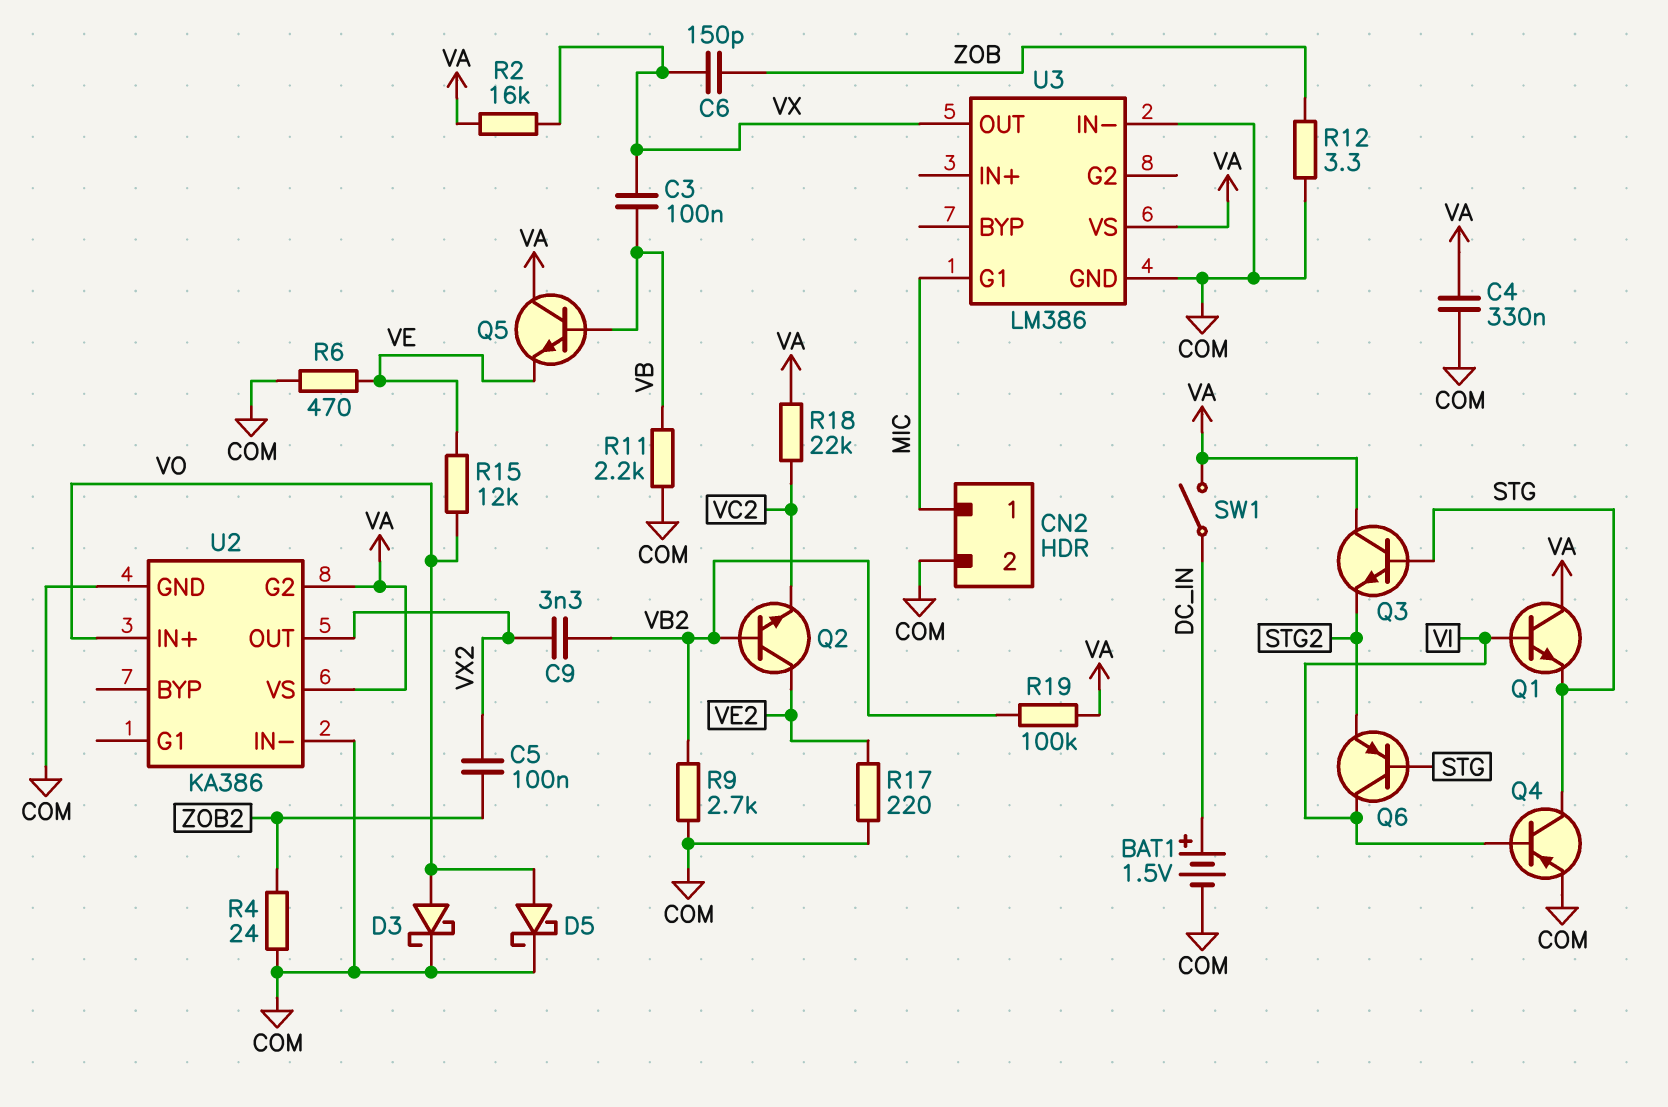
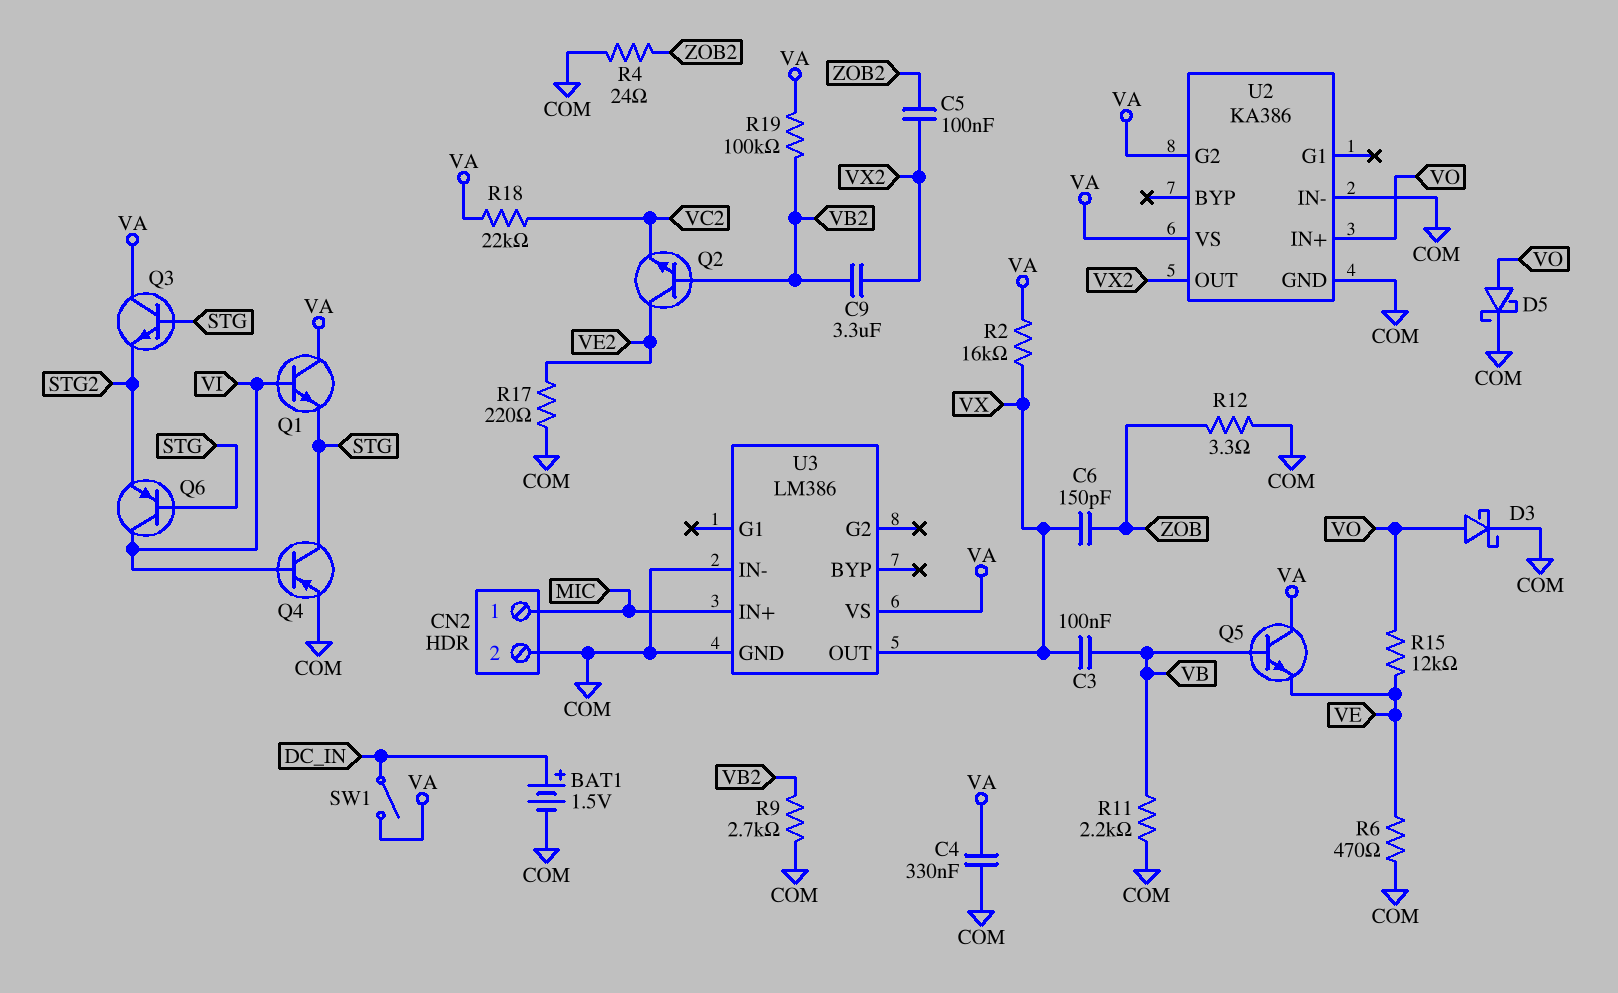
C9: 3.3nF (VB2, VX2) -> 3.3uF (VB2, VX2)
U3 pin G1: MIC -> none
U3 pin IN+: none -> MIC

